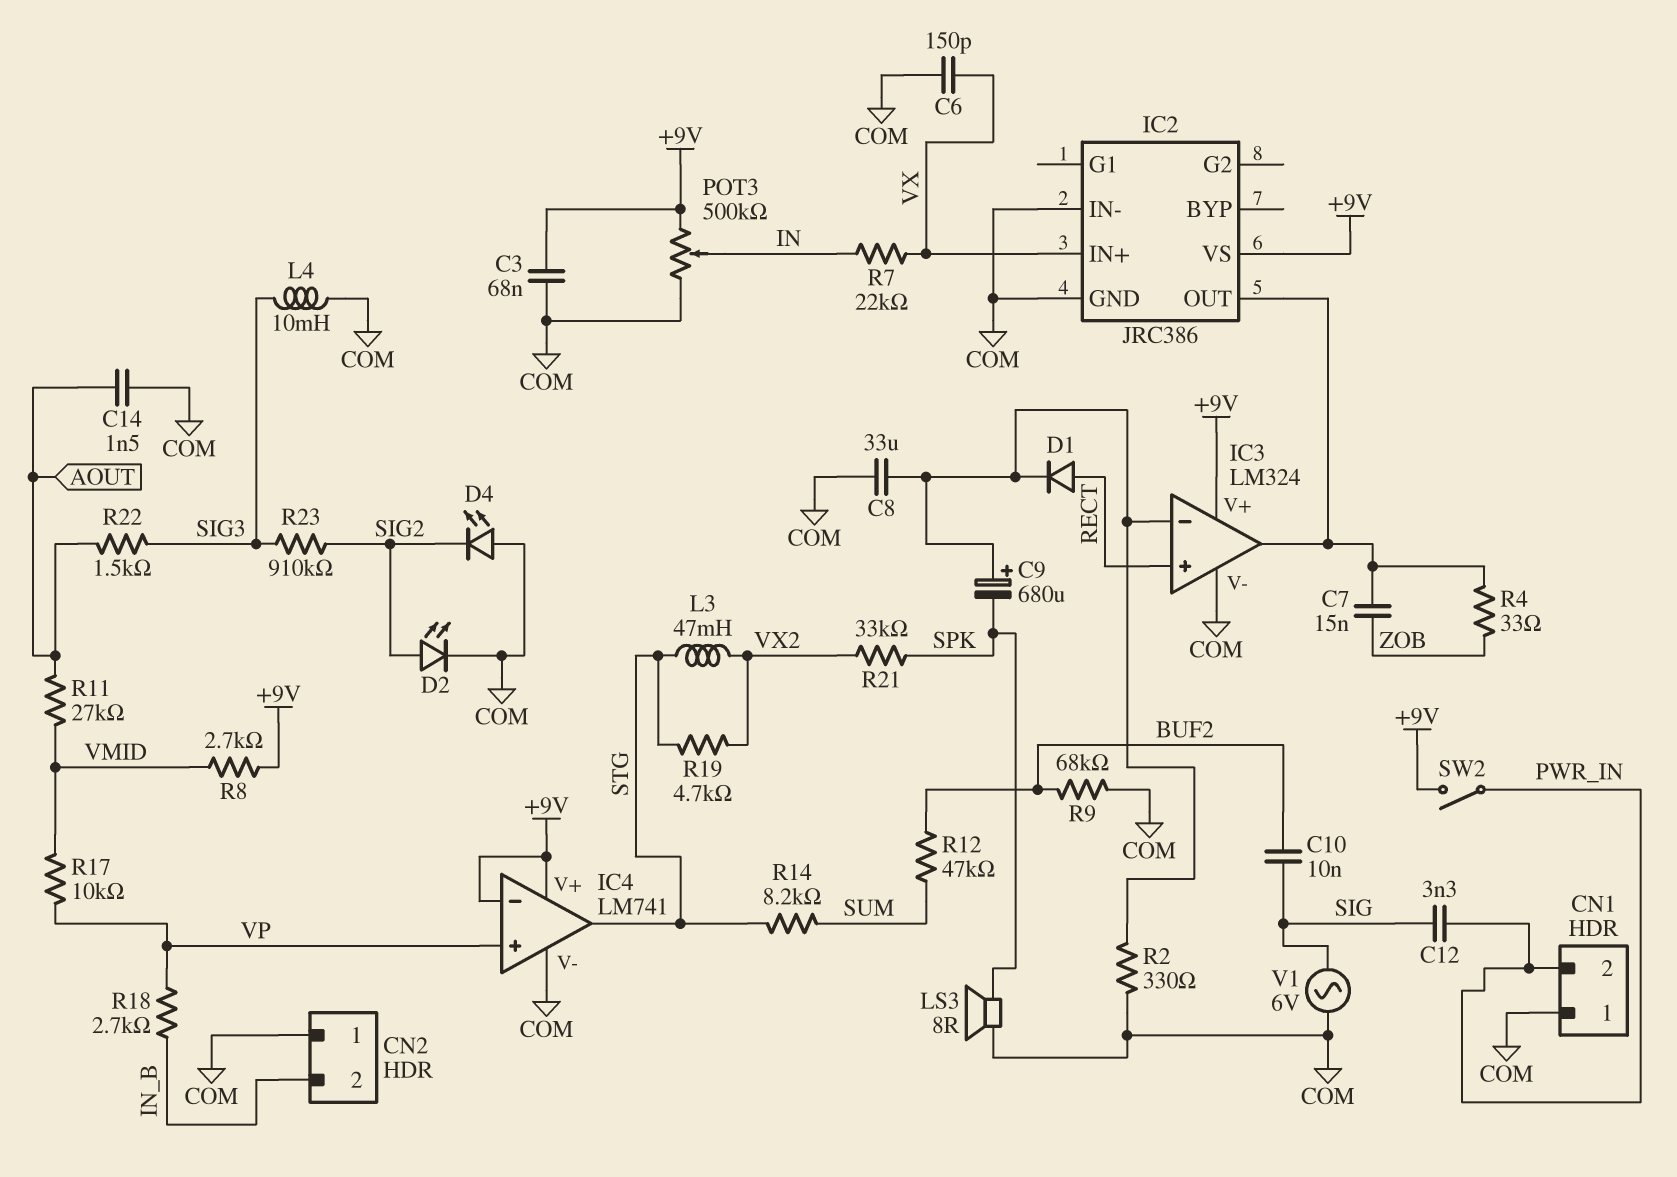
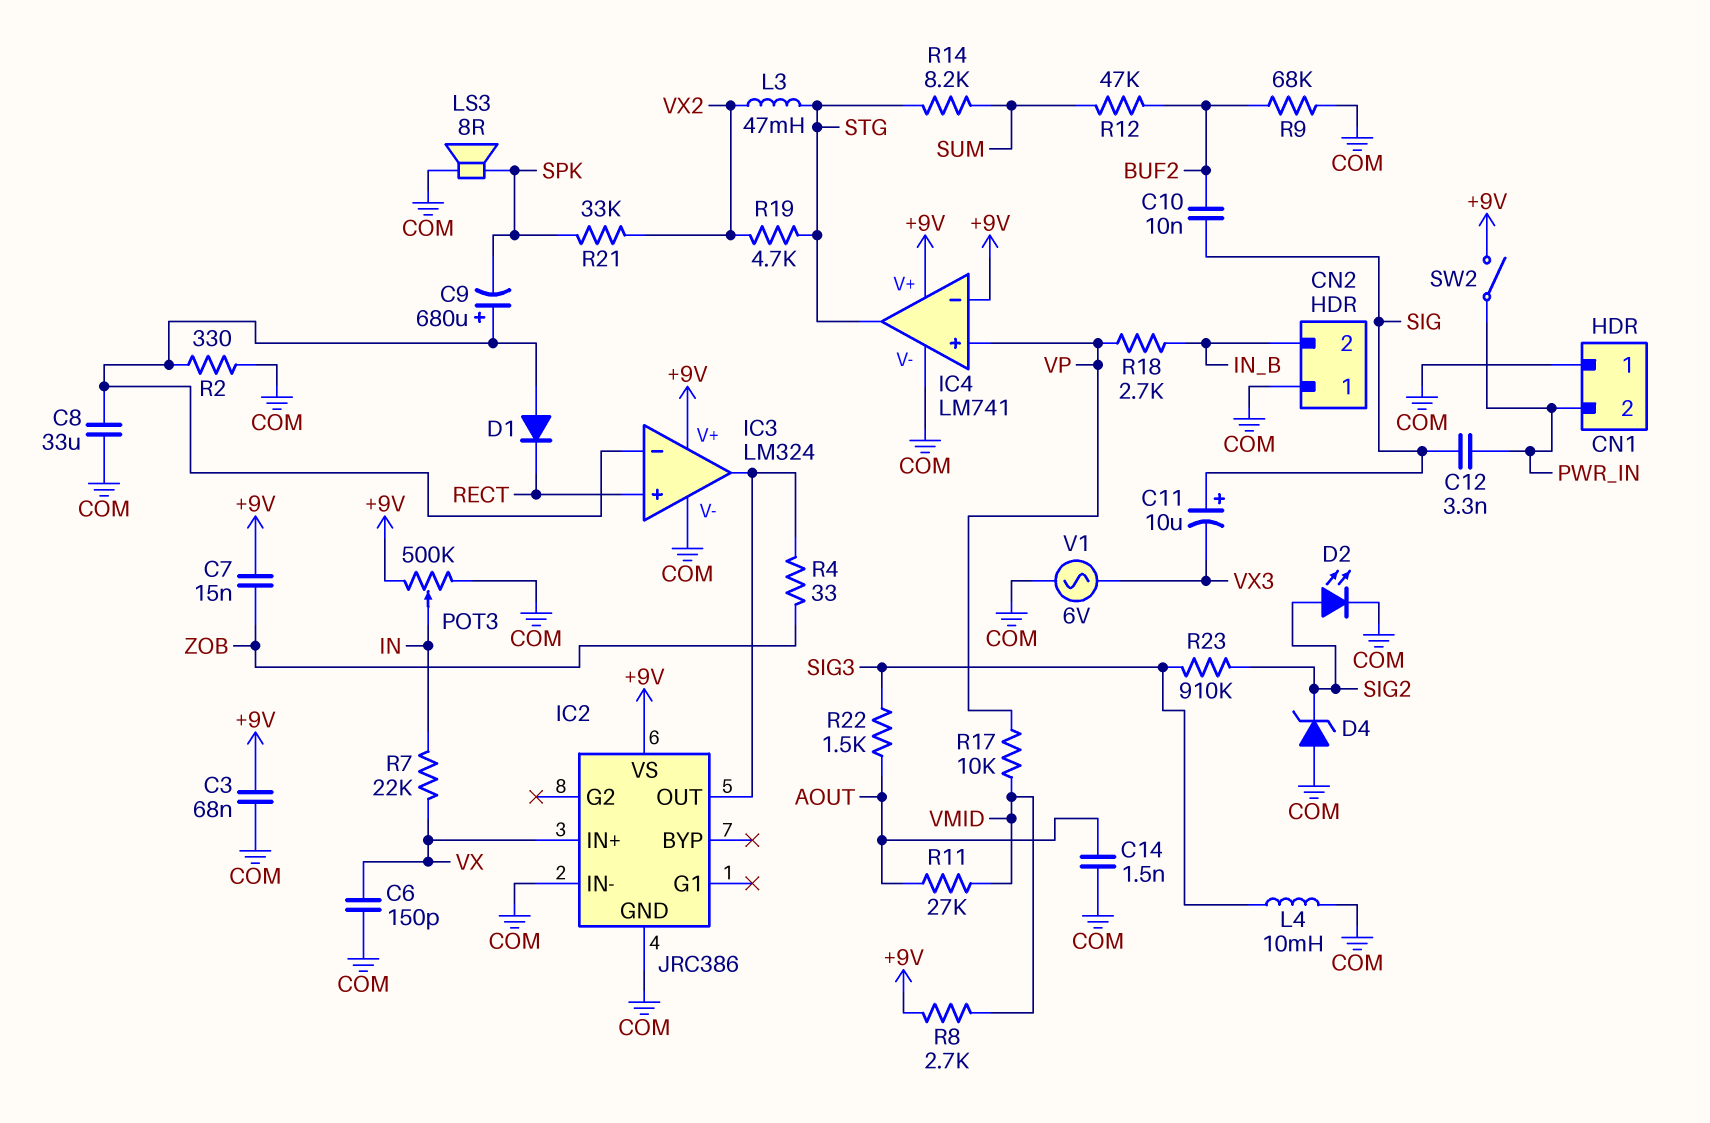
C7: 15nF (IC2/OUT, ZOB) -> 15nF (+9V, ZOB)
C11: none -> 10uF (plus SIG, minus VX3)
D1: diode (A RECT, K IC3/in-) -> diode (A IC3/in-, K RECT)
D4: LED (A COM, K SIG2) -> zener (A COM, K SIG2)
V1: AC 6V (COM, SIG) -> AC 6V (COM, VX3)

